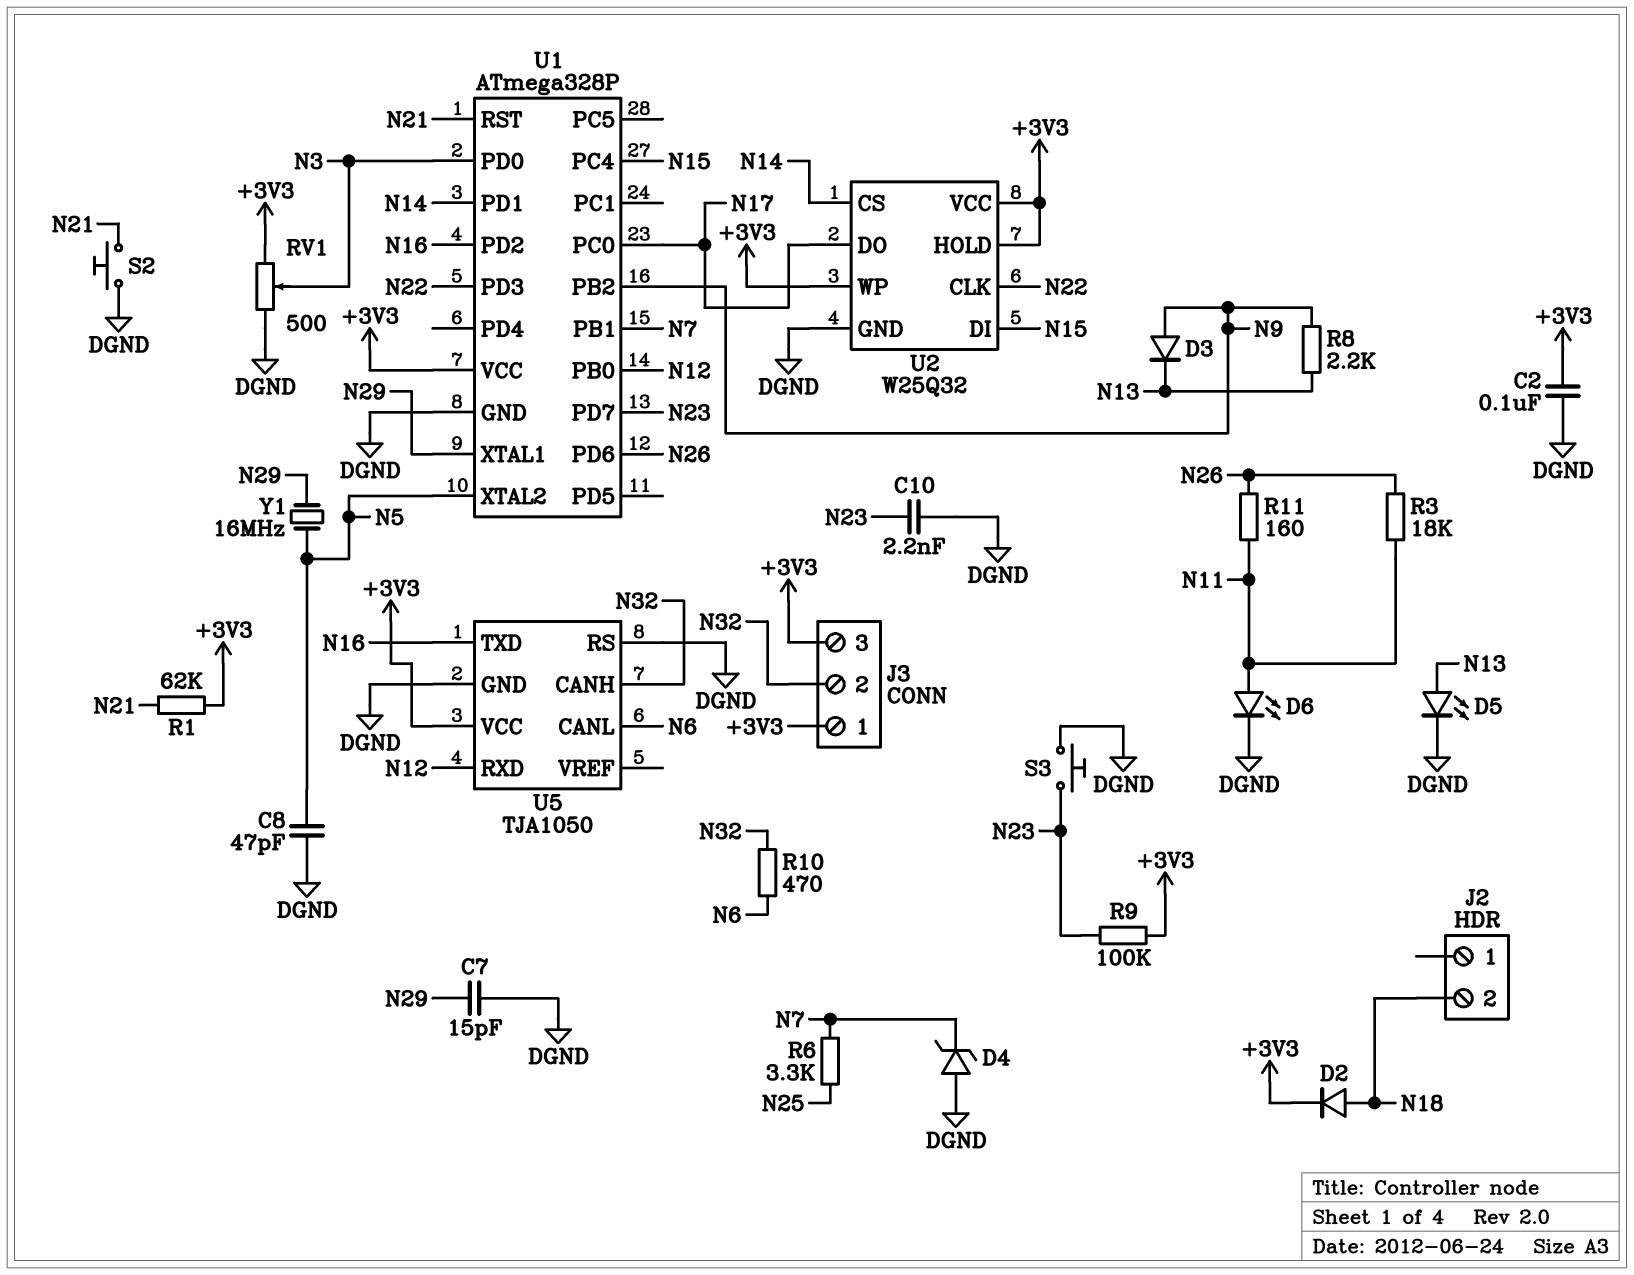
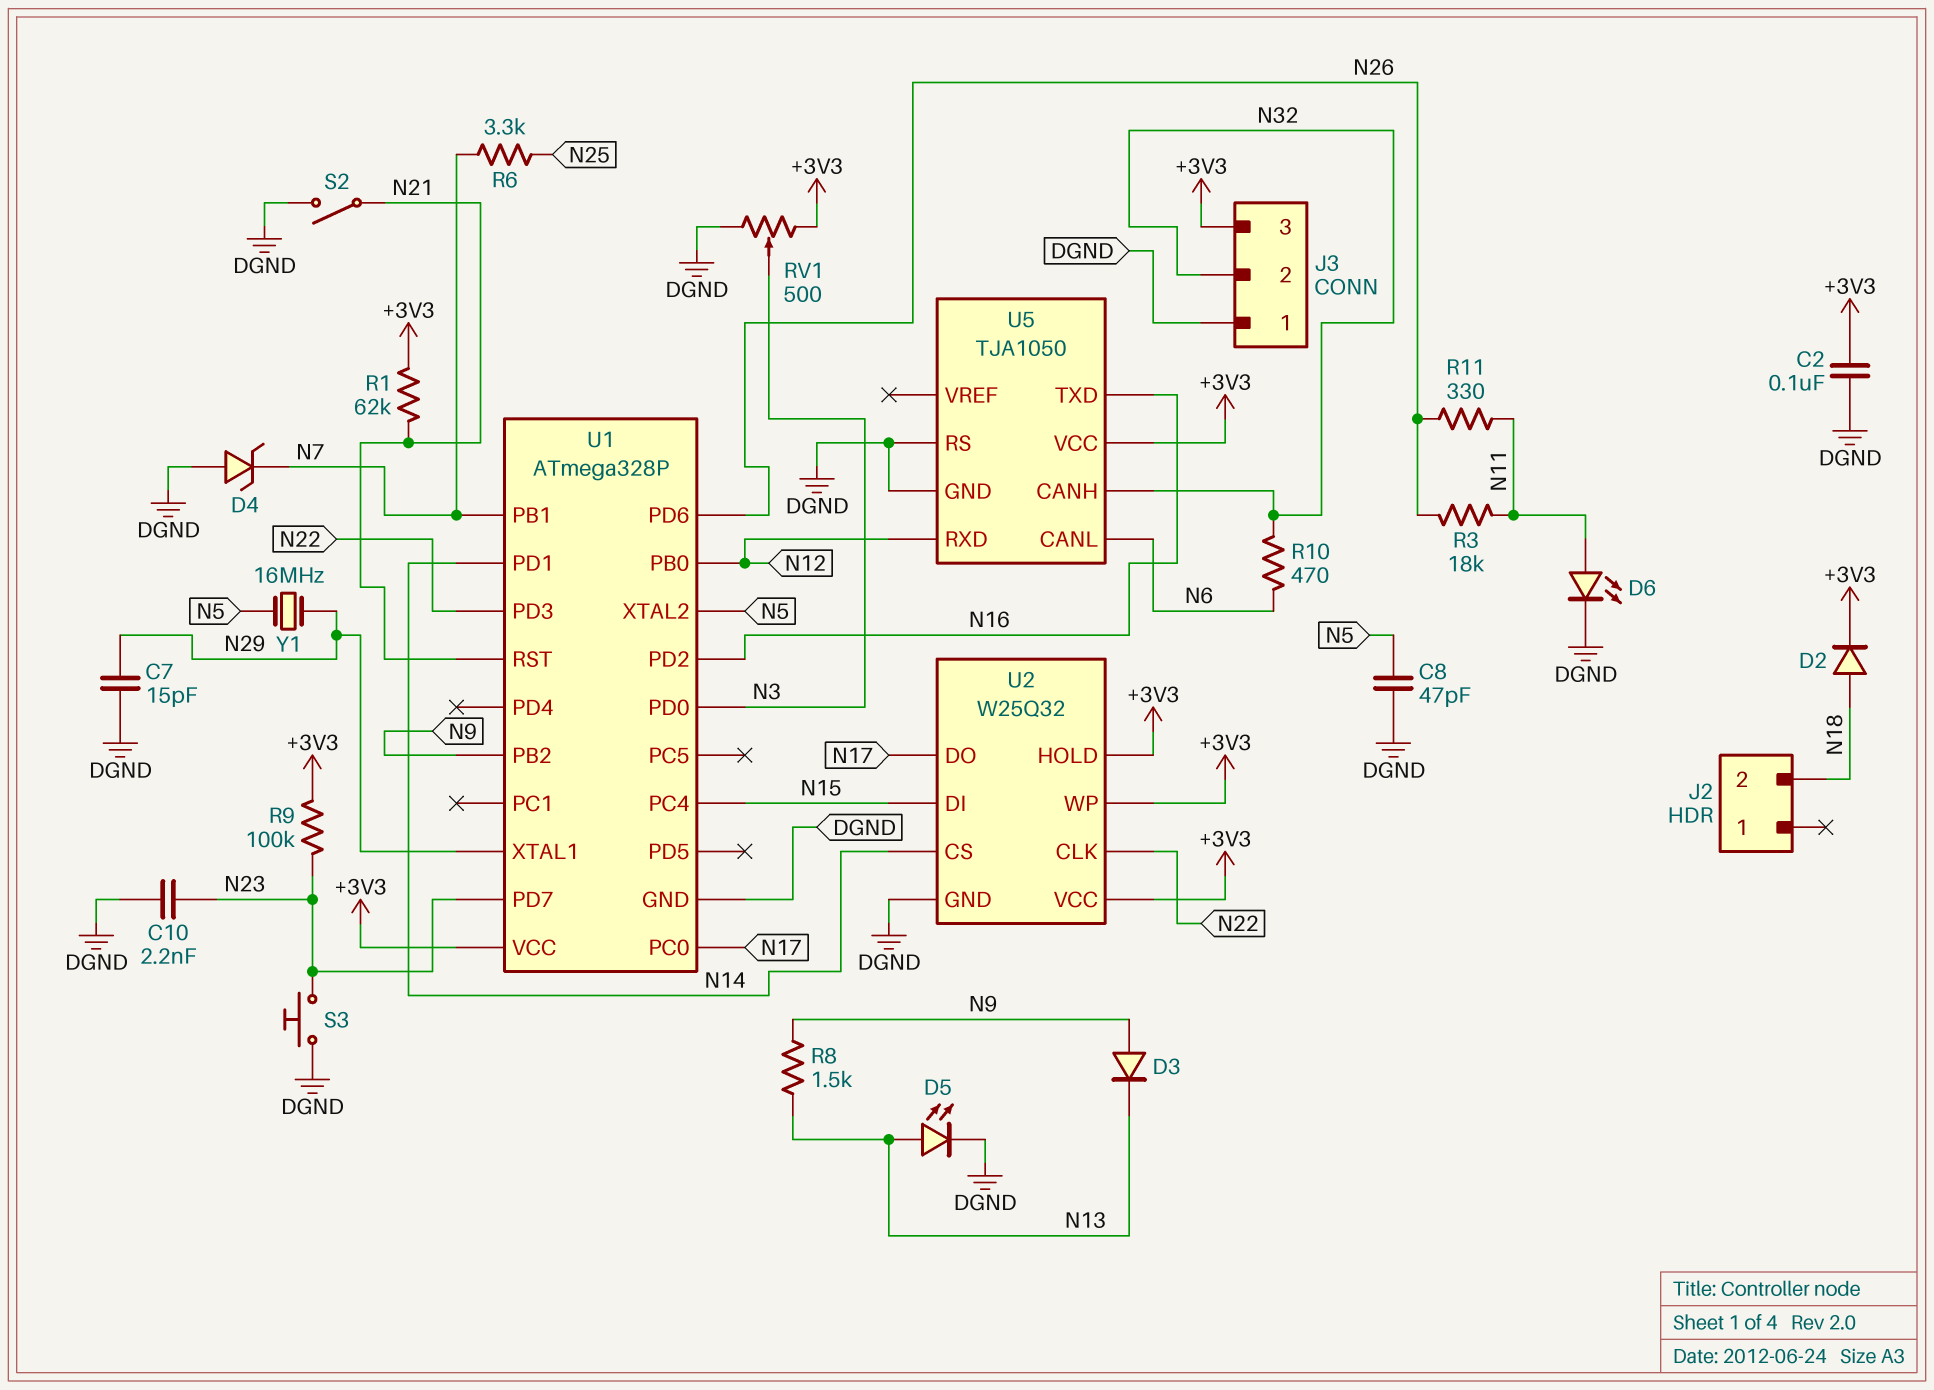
J3 pin 1: +3V3 -> DGND
R8: 2.2k (N9, N13) -> 1.5k (N9, N13)
R11: 160 (N11, N26) -> 330 (N11, N26)
S2: button (DGND, N21) -> switch (DGND, N21)

